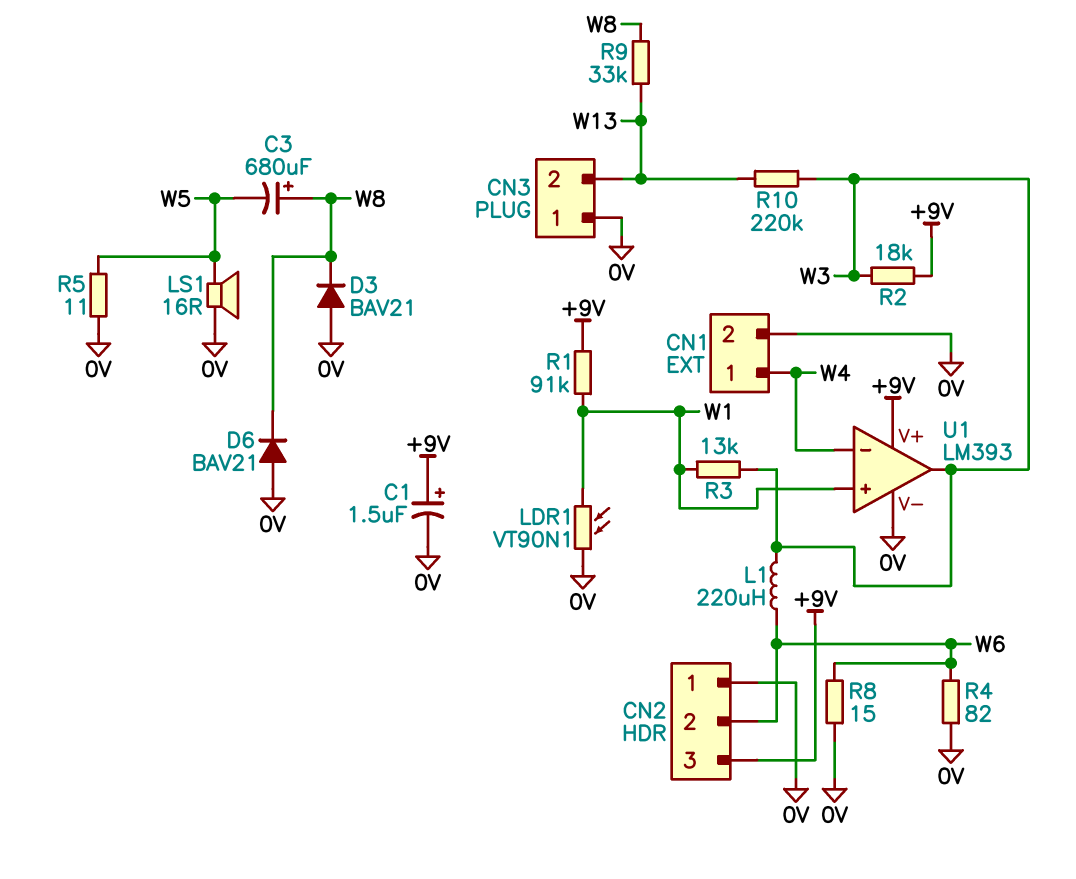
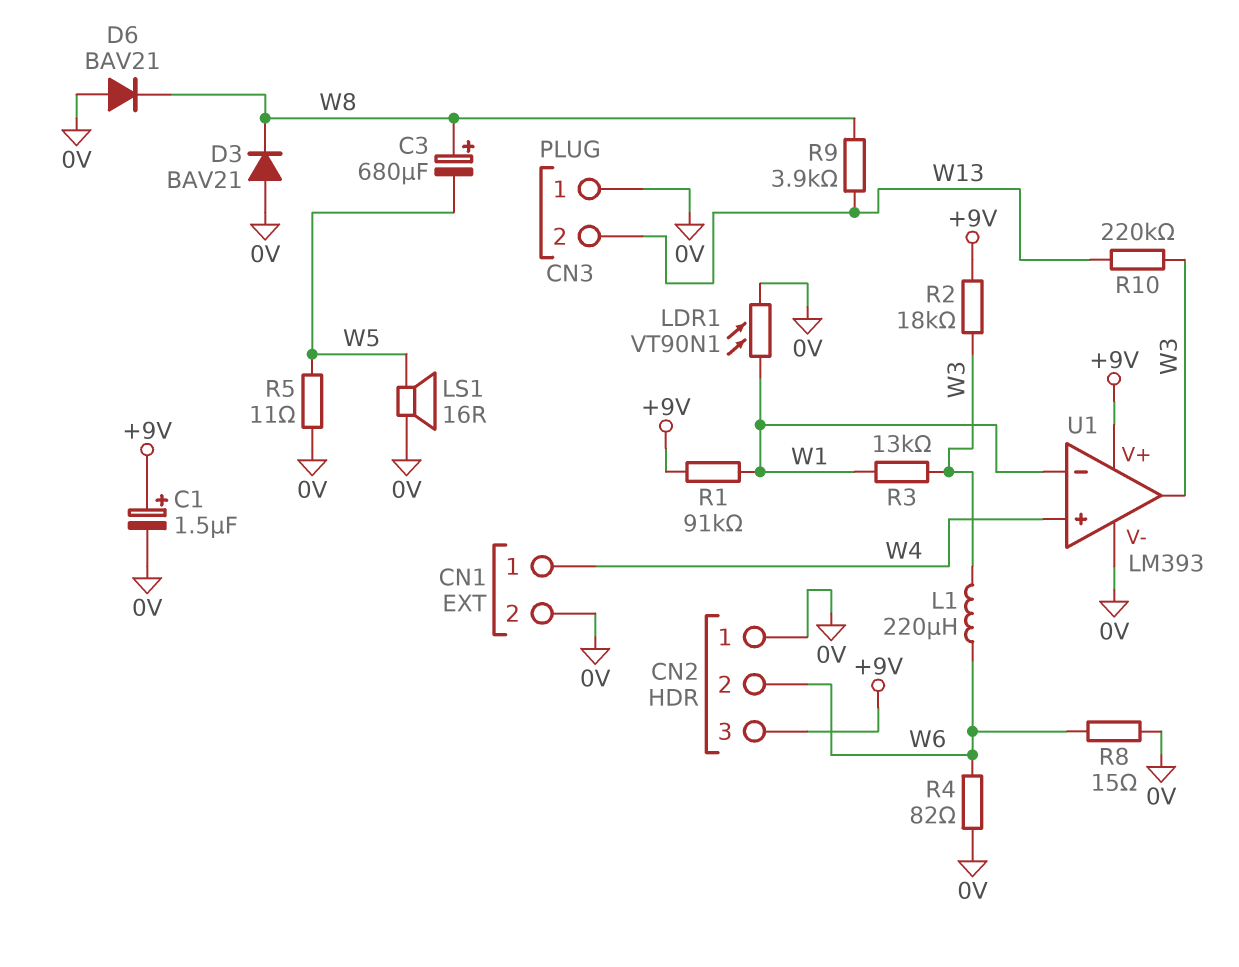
R9: 33k (W8, W13) -> 3.9k (W8, W13)
U1 pin in+: W1 -> W4
U1 pin in-: W4 -> W1

